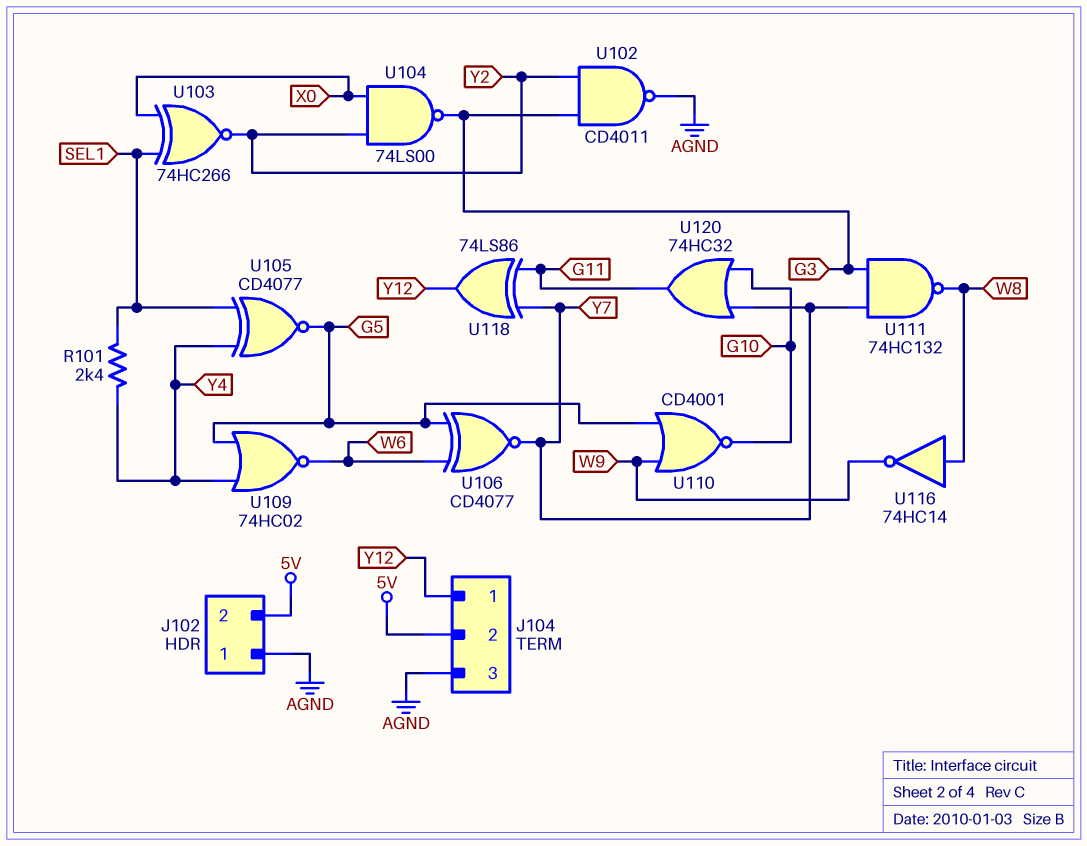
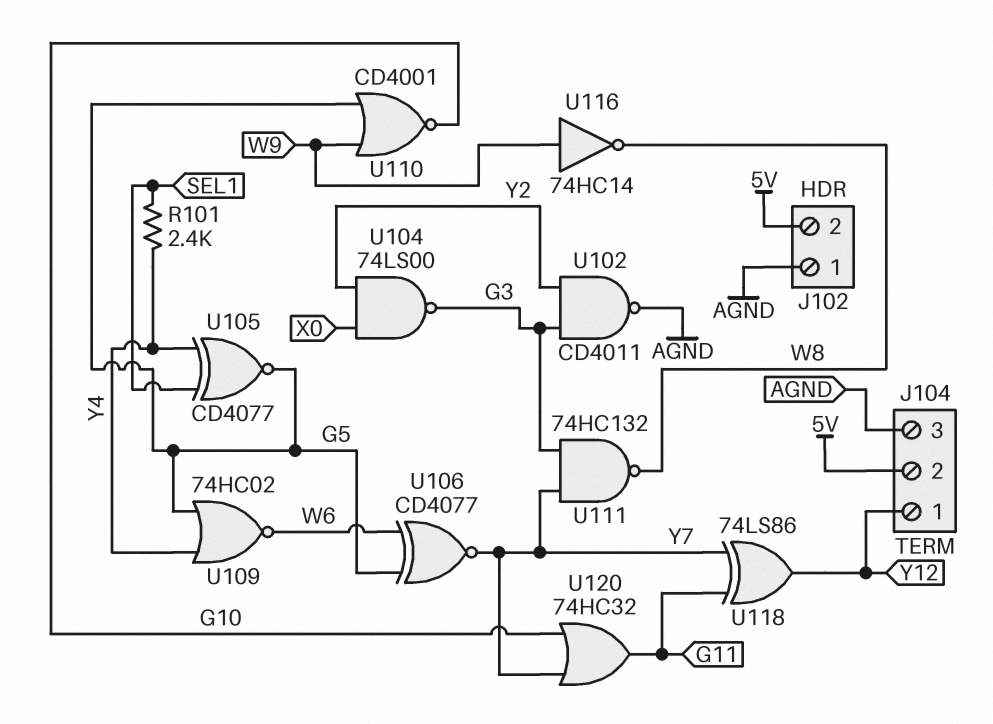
U103: XNOR 74HC266 (in SEL1, in X0, out Y2) -> none
U116: NOT 74HC14 (in W8, out W9) -> NOT 74HC14 (in W9, out W8)

